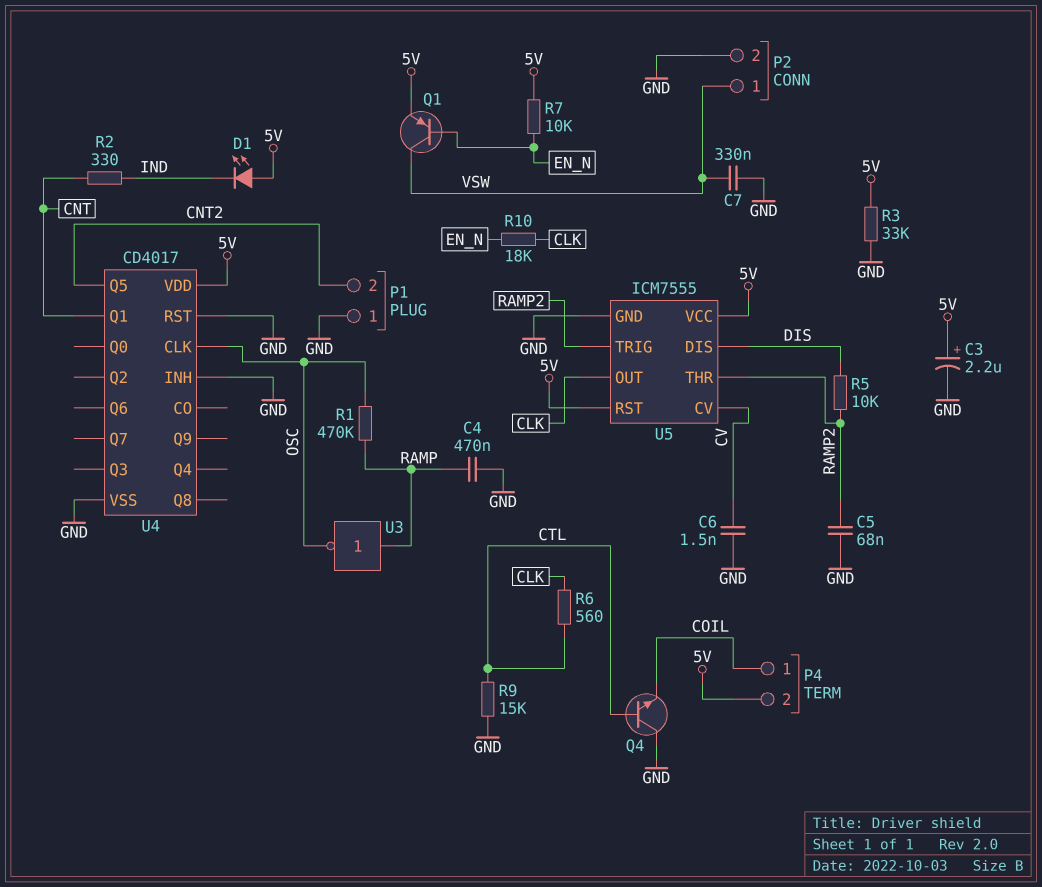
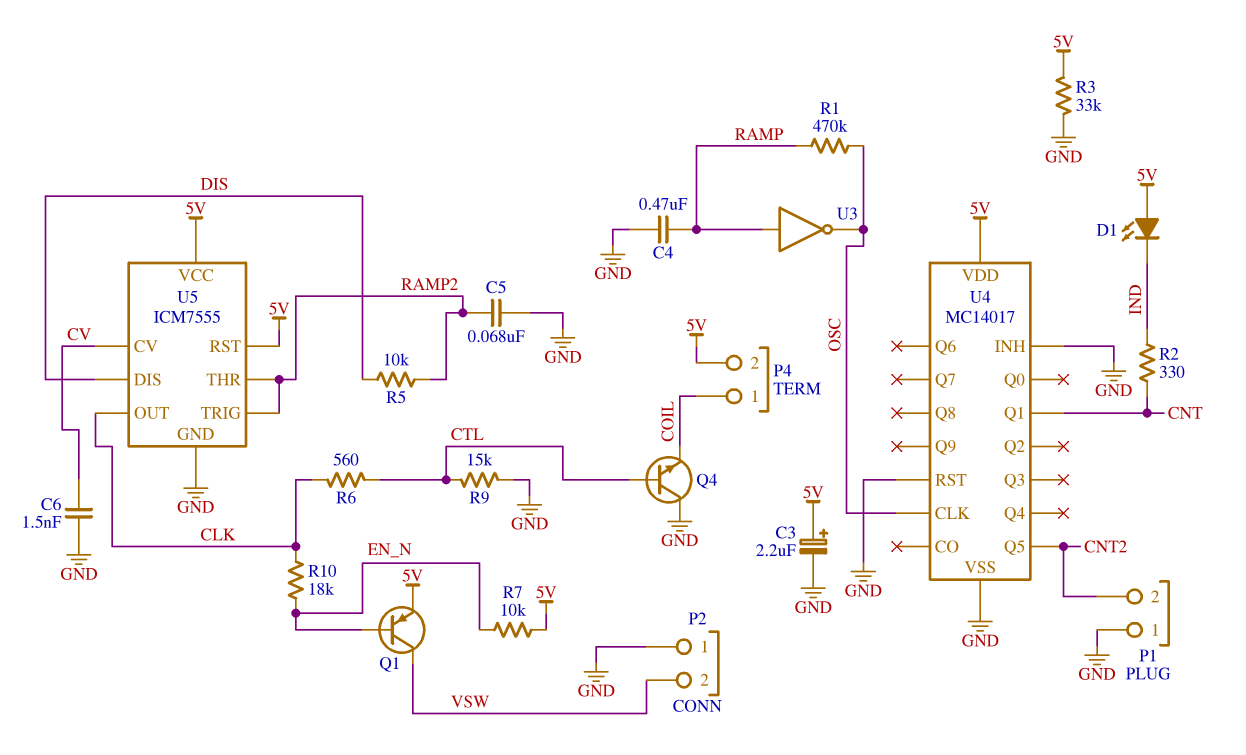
C7: 330nF (GND, VSW) -> none
P2 pin 1: VSW -> GND
P2 pin 2: GND -> VSW
U4: CD4017 -> MC14017

